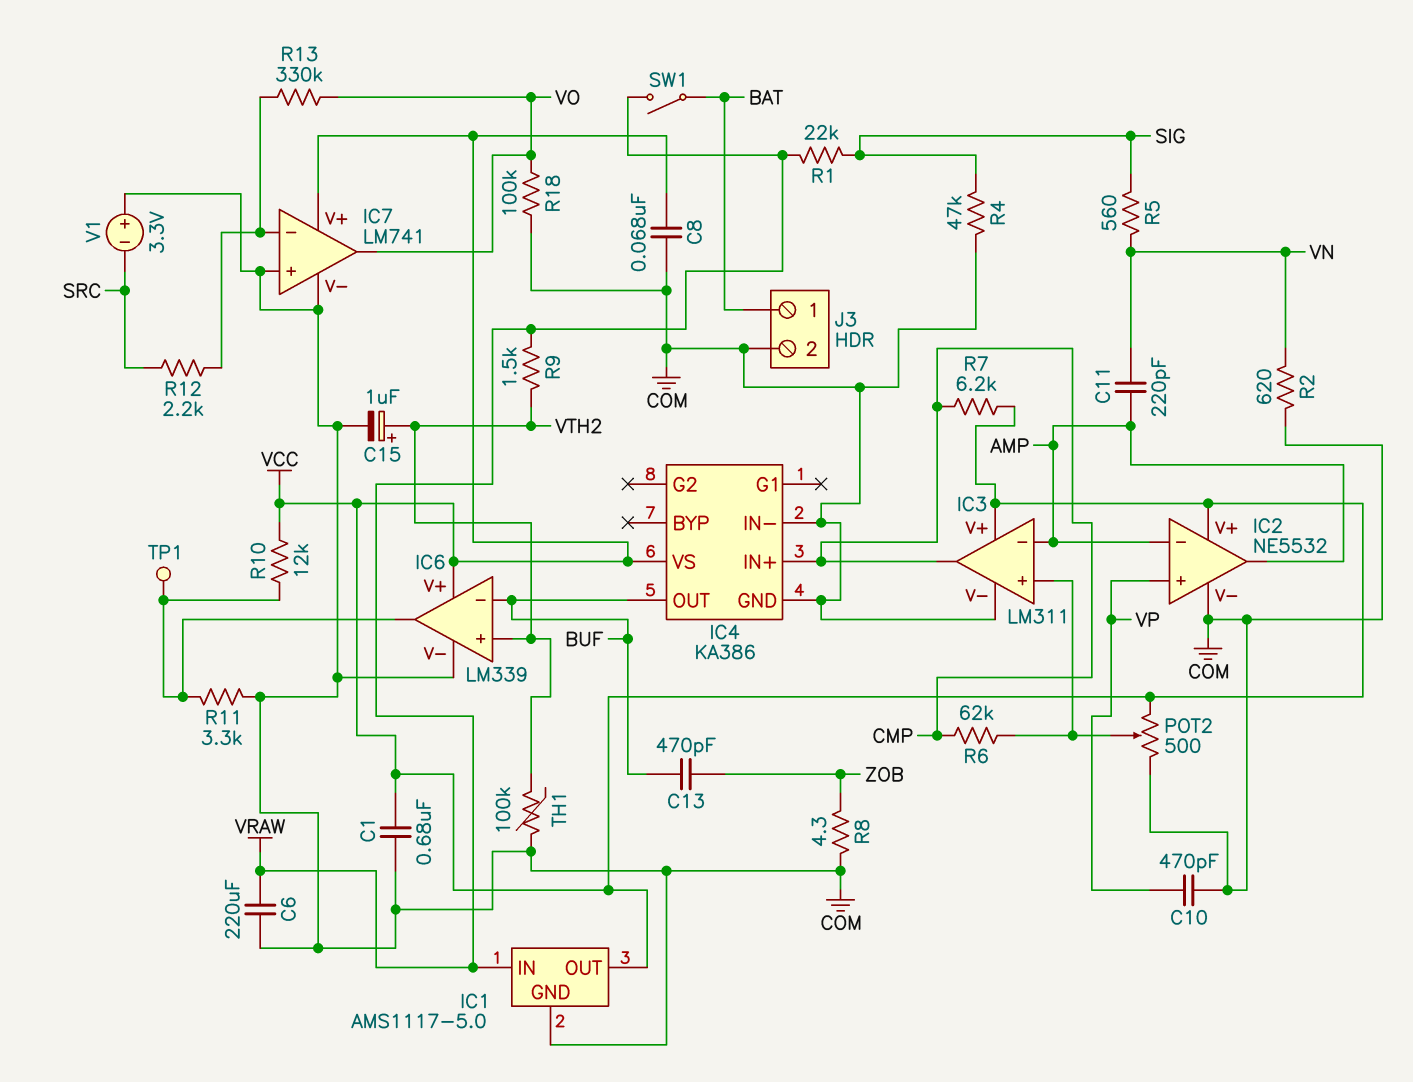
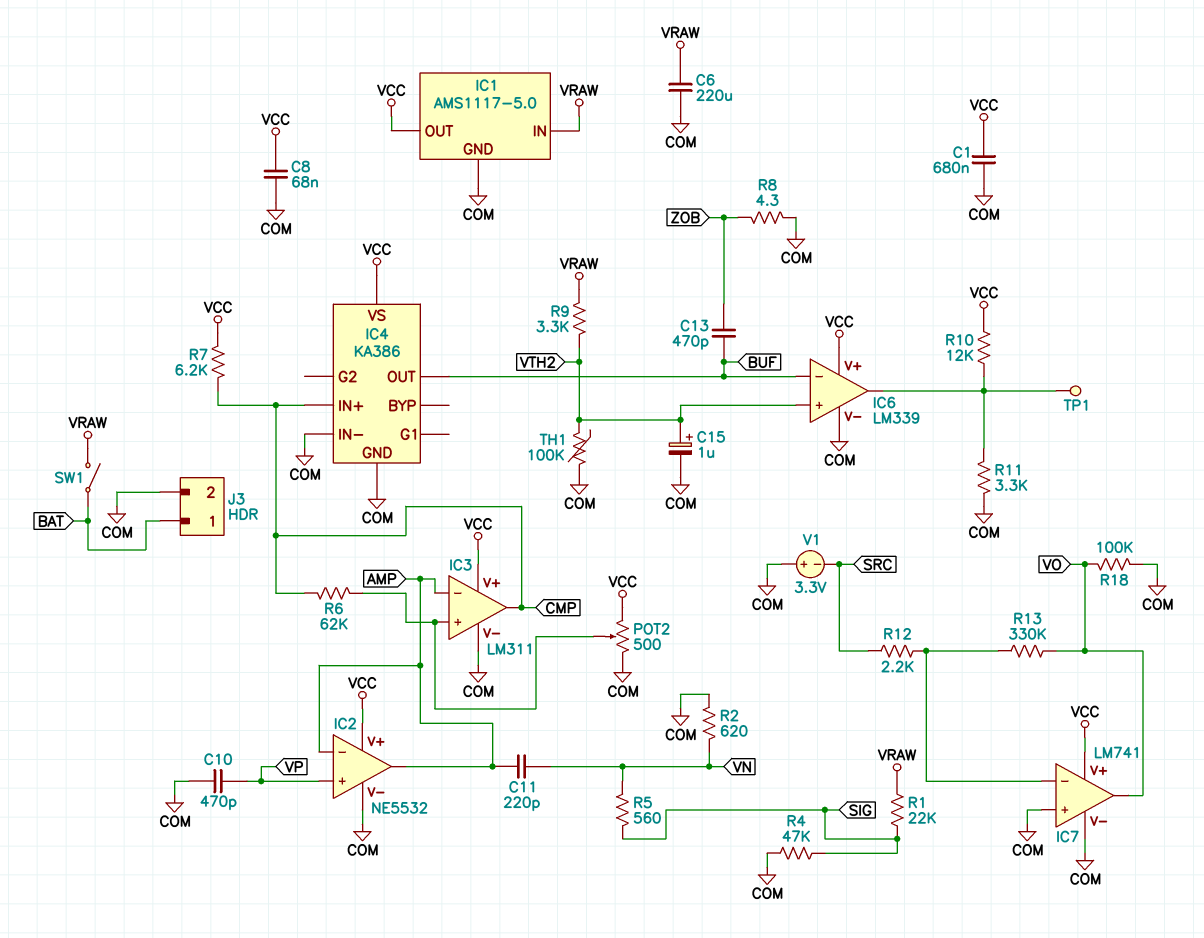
R9: 1.5k (VRAW, VTH2) -> 3.3k (VRAW, VTH2)

